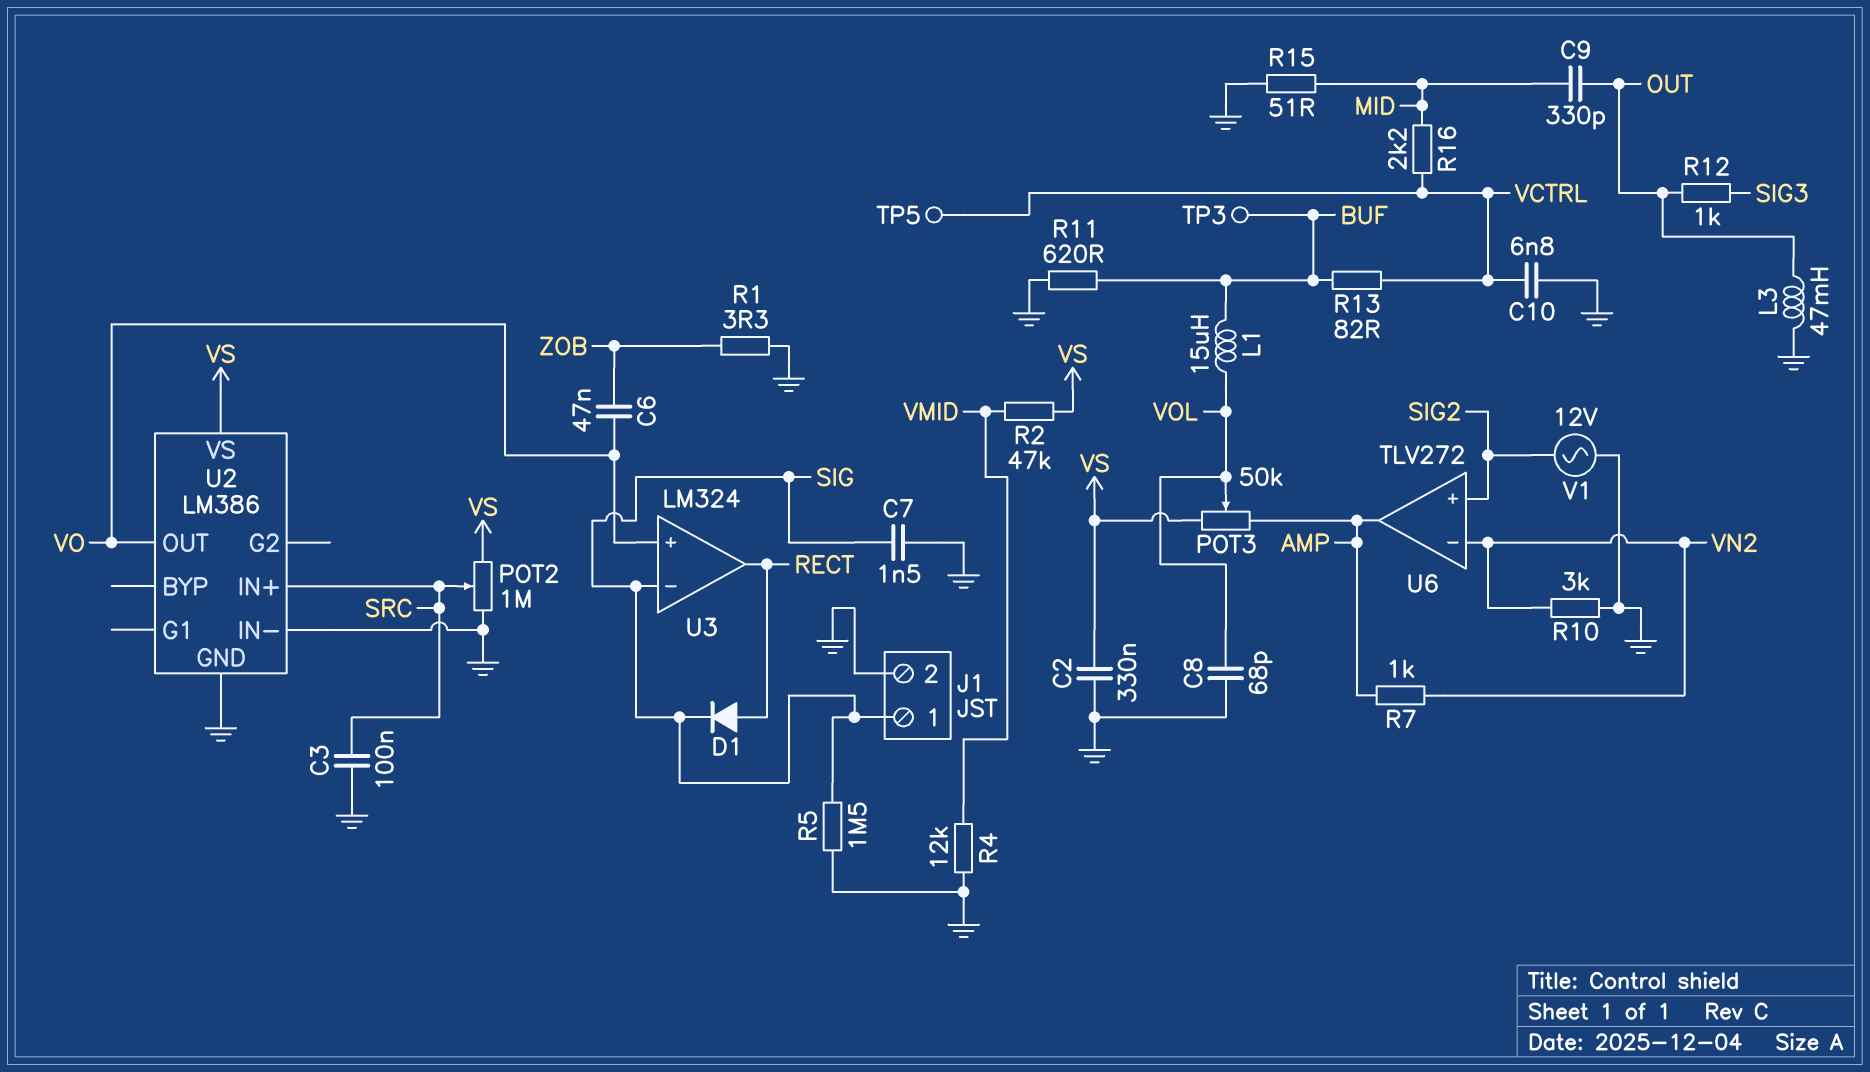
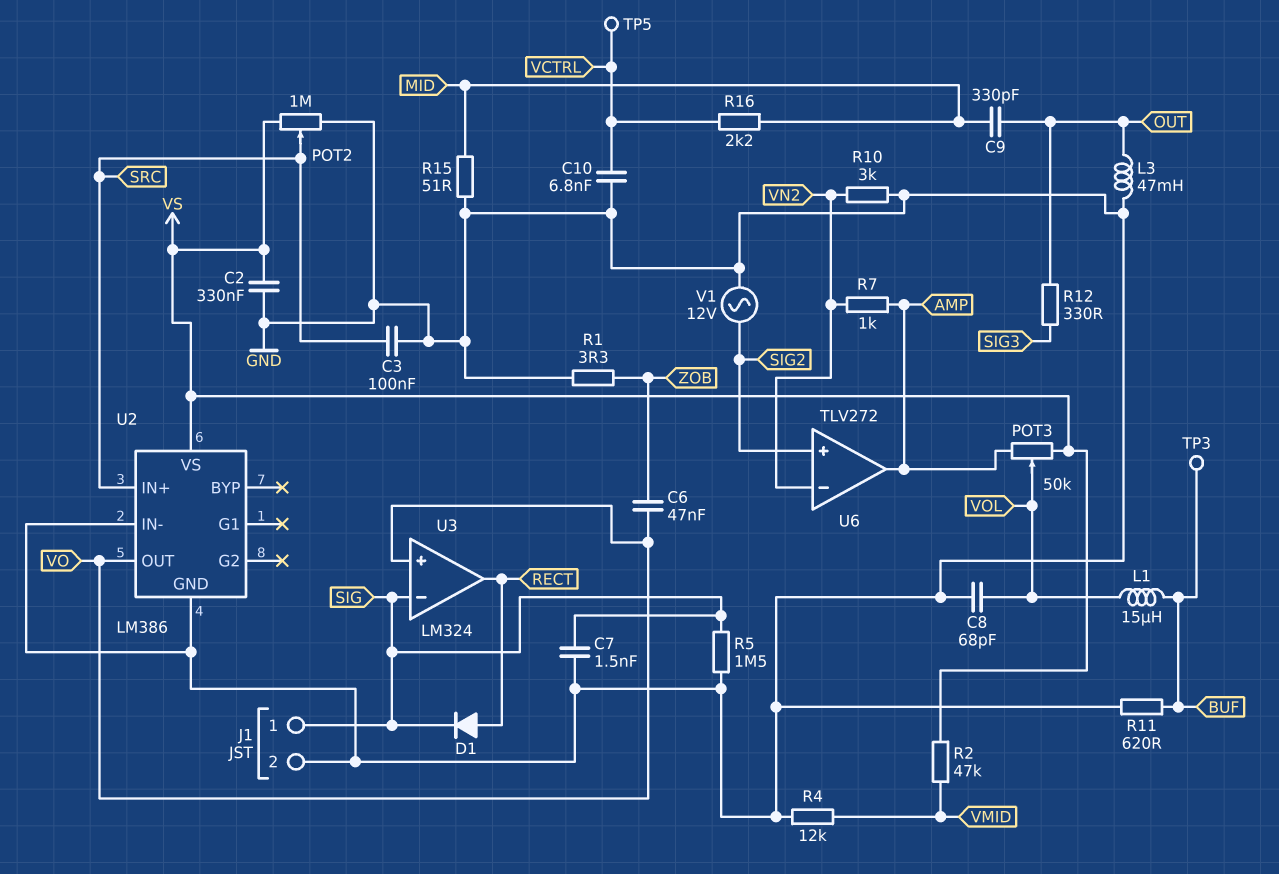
R12: 1k (OUT, SIG3) -> 330 (OUT, SIG3)
R13: 82 (BUF, VCTRL) -> none

